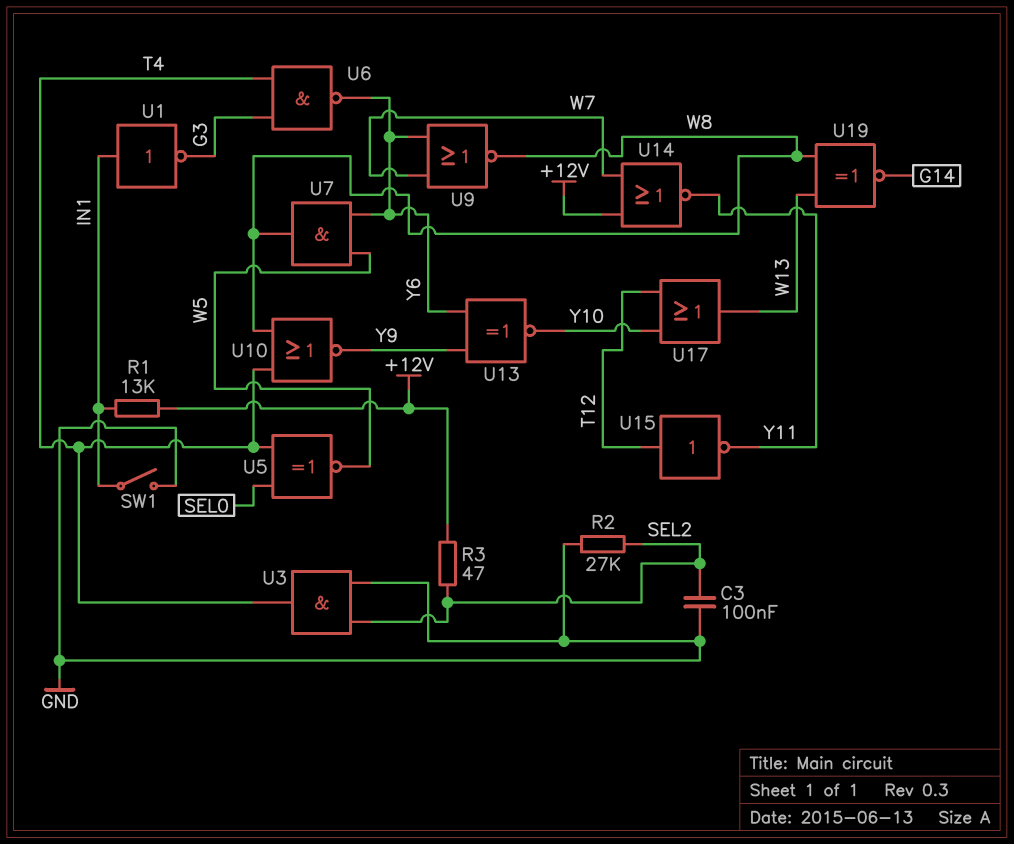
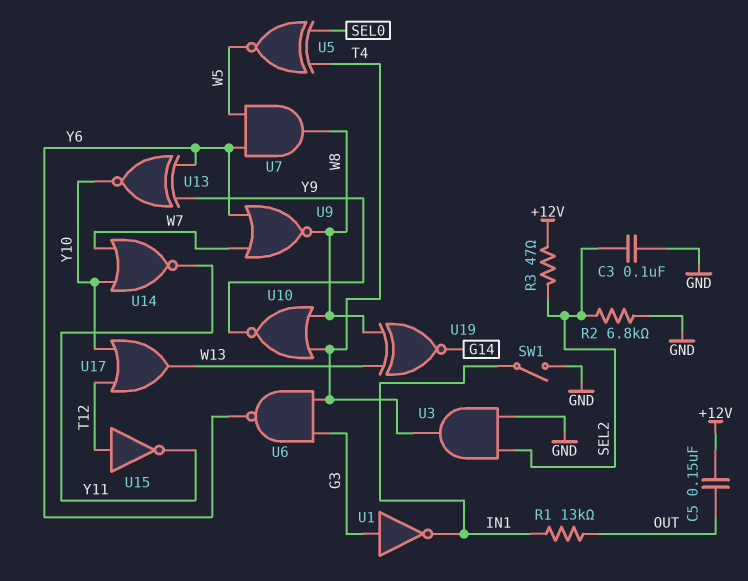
C5: none -> 150nF (+12V, OUT)
R1: 13k (+12V, IN1) -> 13k (IN1, OUT)
R2: 27k (GND, SEL2) -> 6.8k (GND, SEL2)
U1: NOT (in IN1, out G3) -> NOT (in G3, out IN1)
U14: NOR (in +12V, in W7, out Y11) -> NOR (in W7, in Y10, out Y11)

